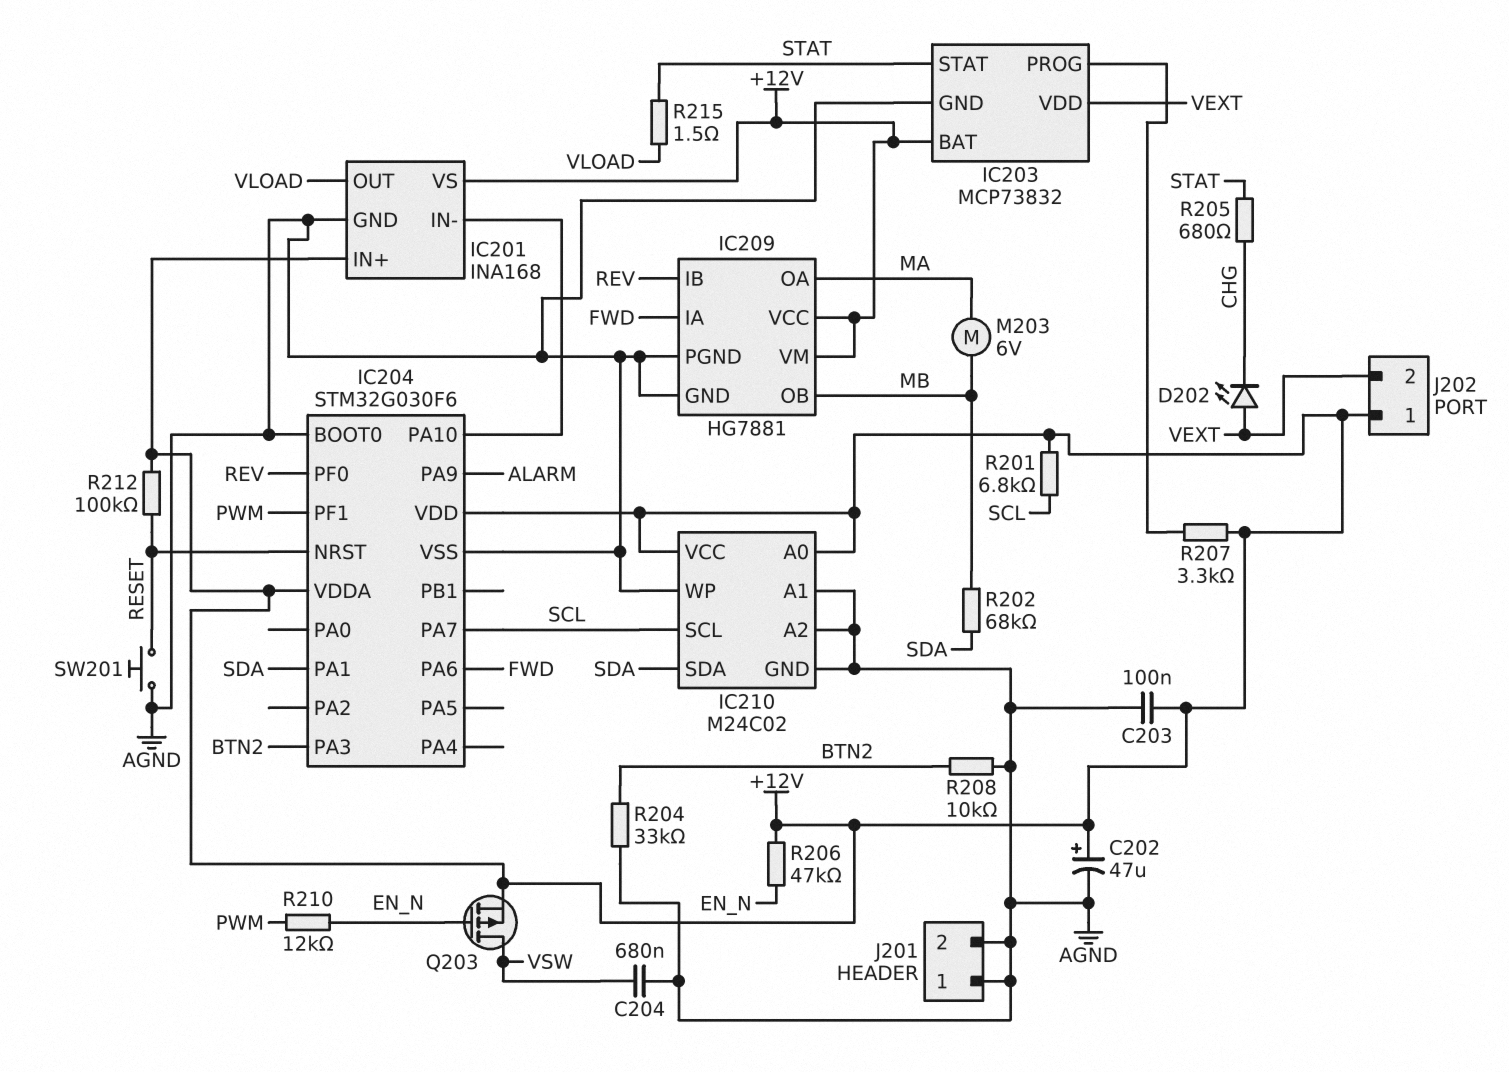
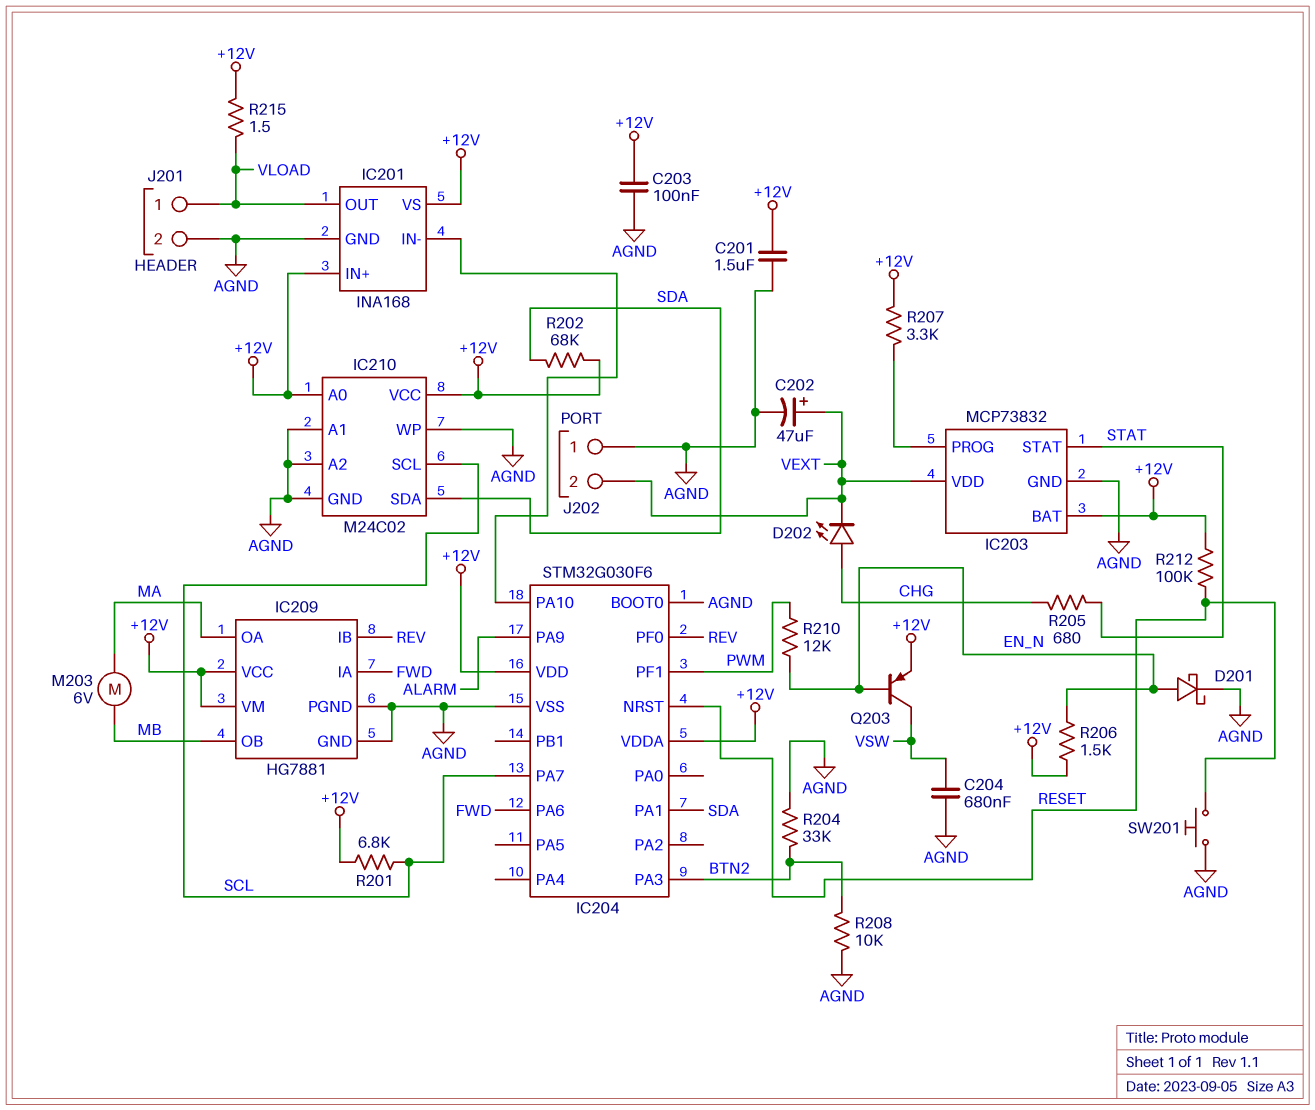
C201: none -> 1.5uF (+12V, AGND)
C202: 47uF (plus +12V, minus AGND) -> 47uF (plus VEXT, minus AGND)
D201: none -> schottky (A EN_N, K AGND)
D202: LED (A VEXT, K CHG) -> LED (A CHG, K VEXT)
J201 pin 1: AGND -> VLOAD
J202 pin 1: +12V -> AGND
Q203: PMOS (G EN_N, D VSW, S +12V) -> PNP (B EN_N, C VSW, E +12V)
R202: 68k (MB, SDA) -> 68k (+12V, SDA)
R206: 47k (+12V, EN_N) -> 1.5k (+12V, EN_N)
R215: 1.5 (STAT, VLOAD) -> 1.5 (+12V, VLOAD)

